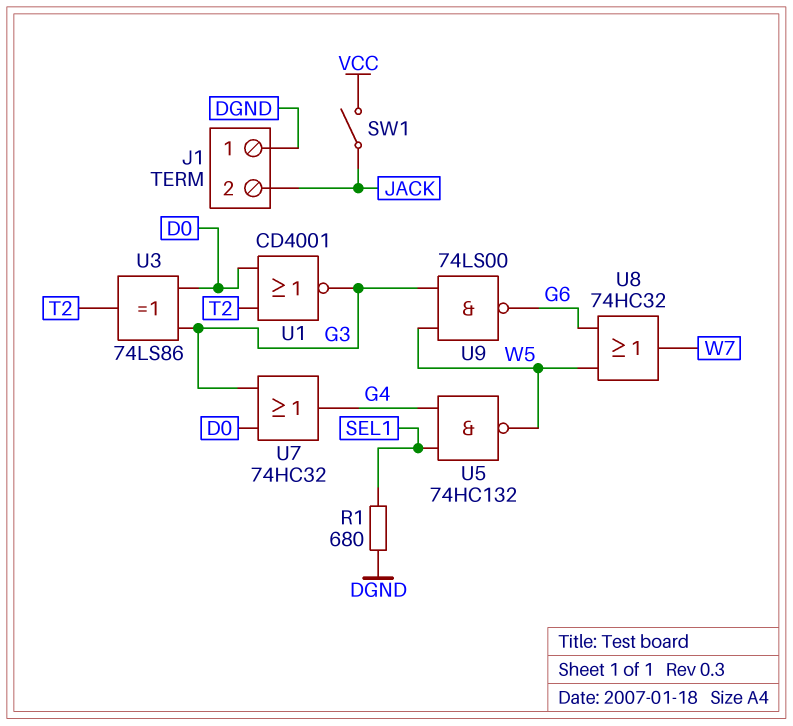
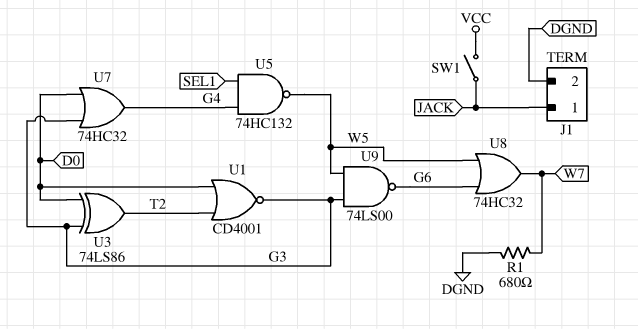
J1 pin 1: DGND -> JACK
J1 pin 2: JACK -> DGND
R1: 680 (DGND, SEL1) -> 680 (DGND, W7)

